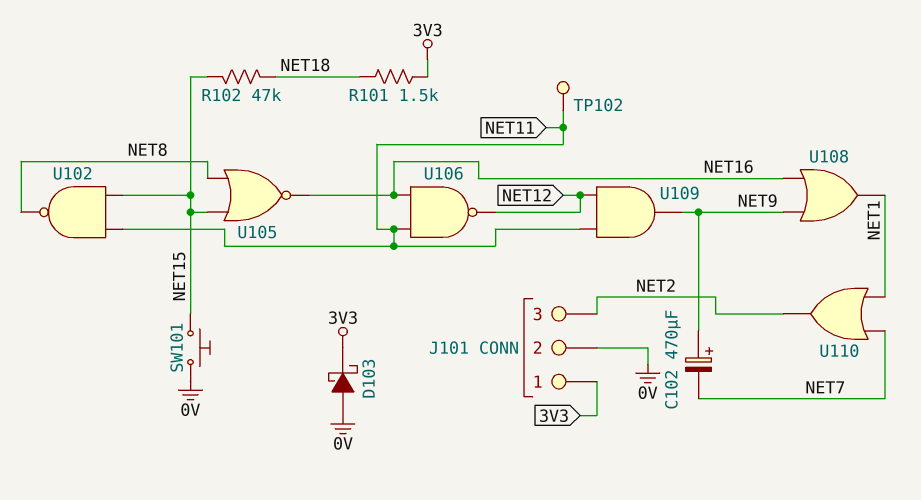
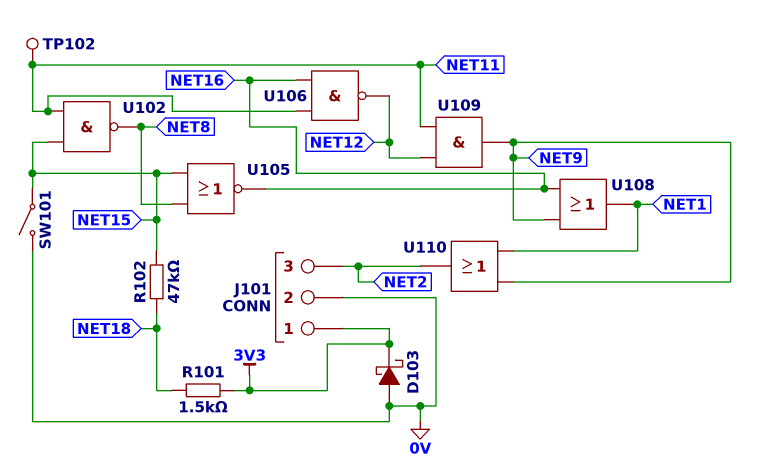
C102: 470uF (plus NET9, minus NET7) -> none
SW101: button (0V, NET15) -> switch (0V, NET15)
U110: OR (in NET1, in NET7, out NET2) -> OR (in NET1, in NET9, out NET2)

